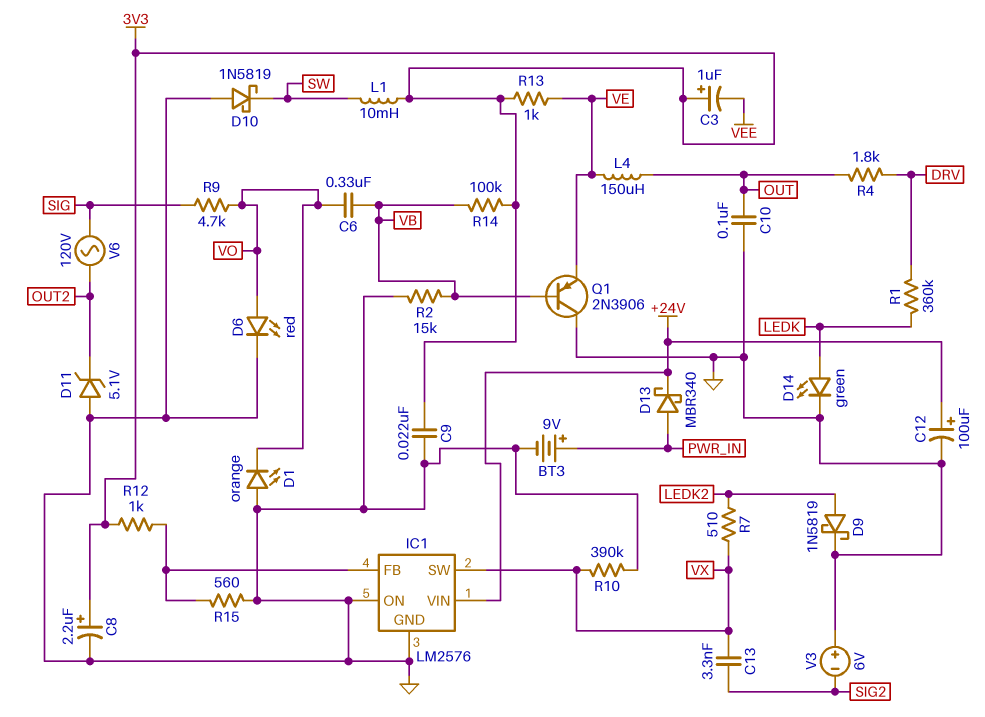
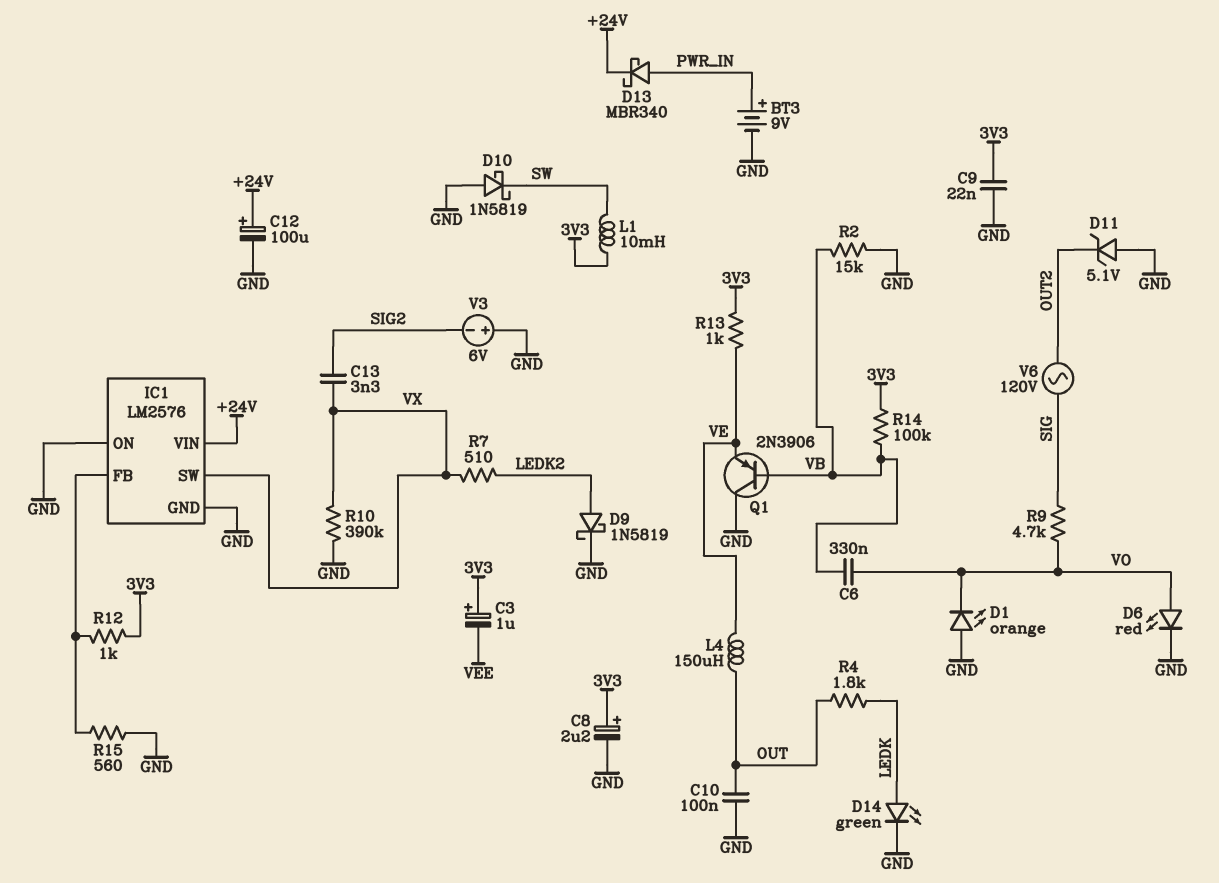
R1: 360k (DRV, LEDK) -> none
R4: 1.8k (DRV, OUT) -> 1.8k (LEDK, OUT)

